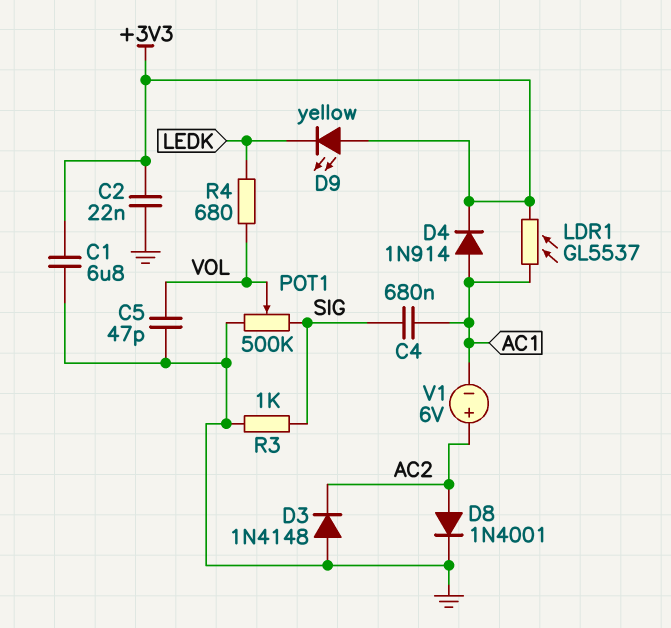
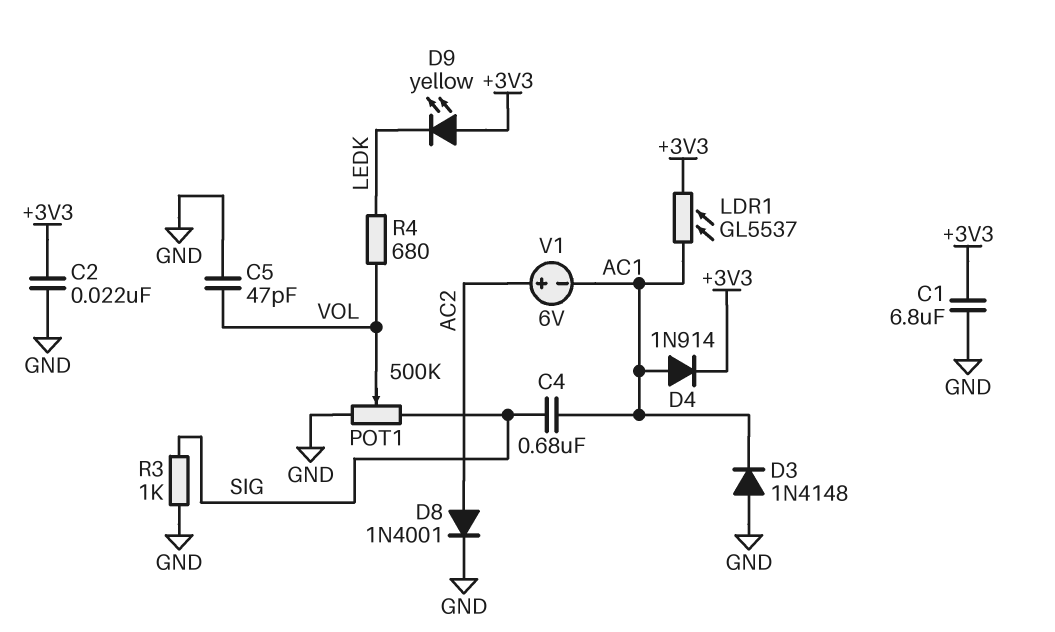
D3: diode 1N4148 (A GND, K AC2) -> diode 1N4148 (A GND, K AC1)

